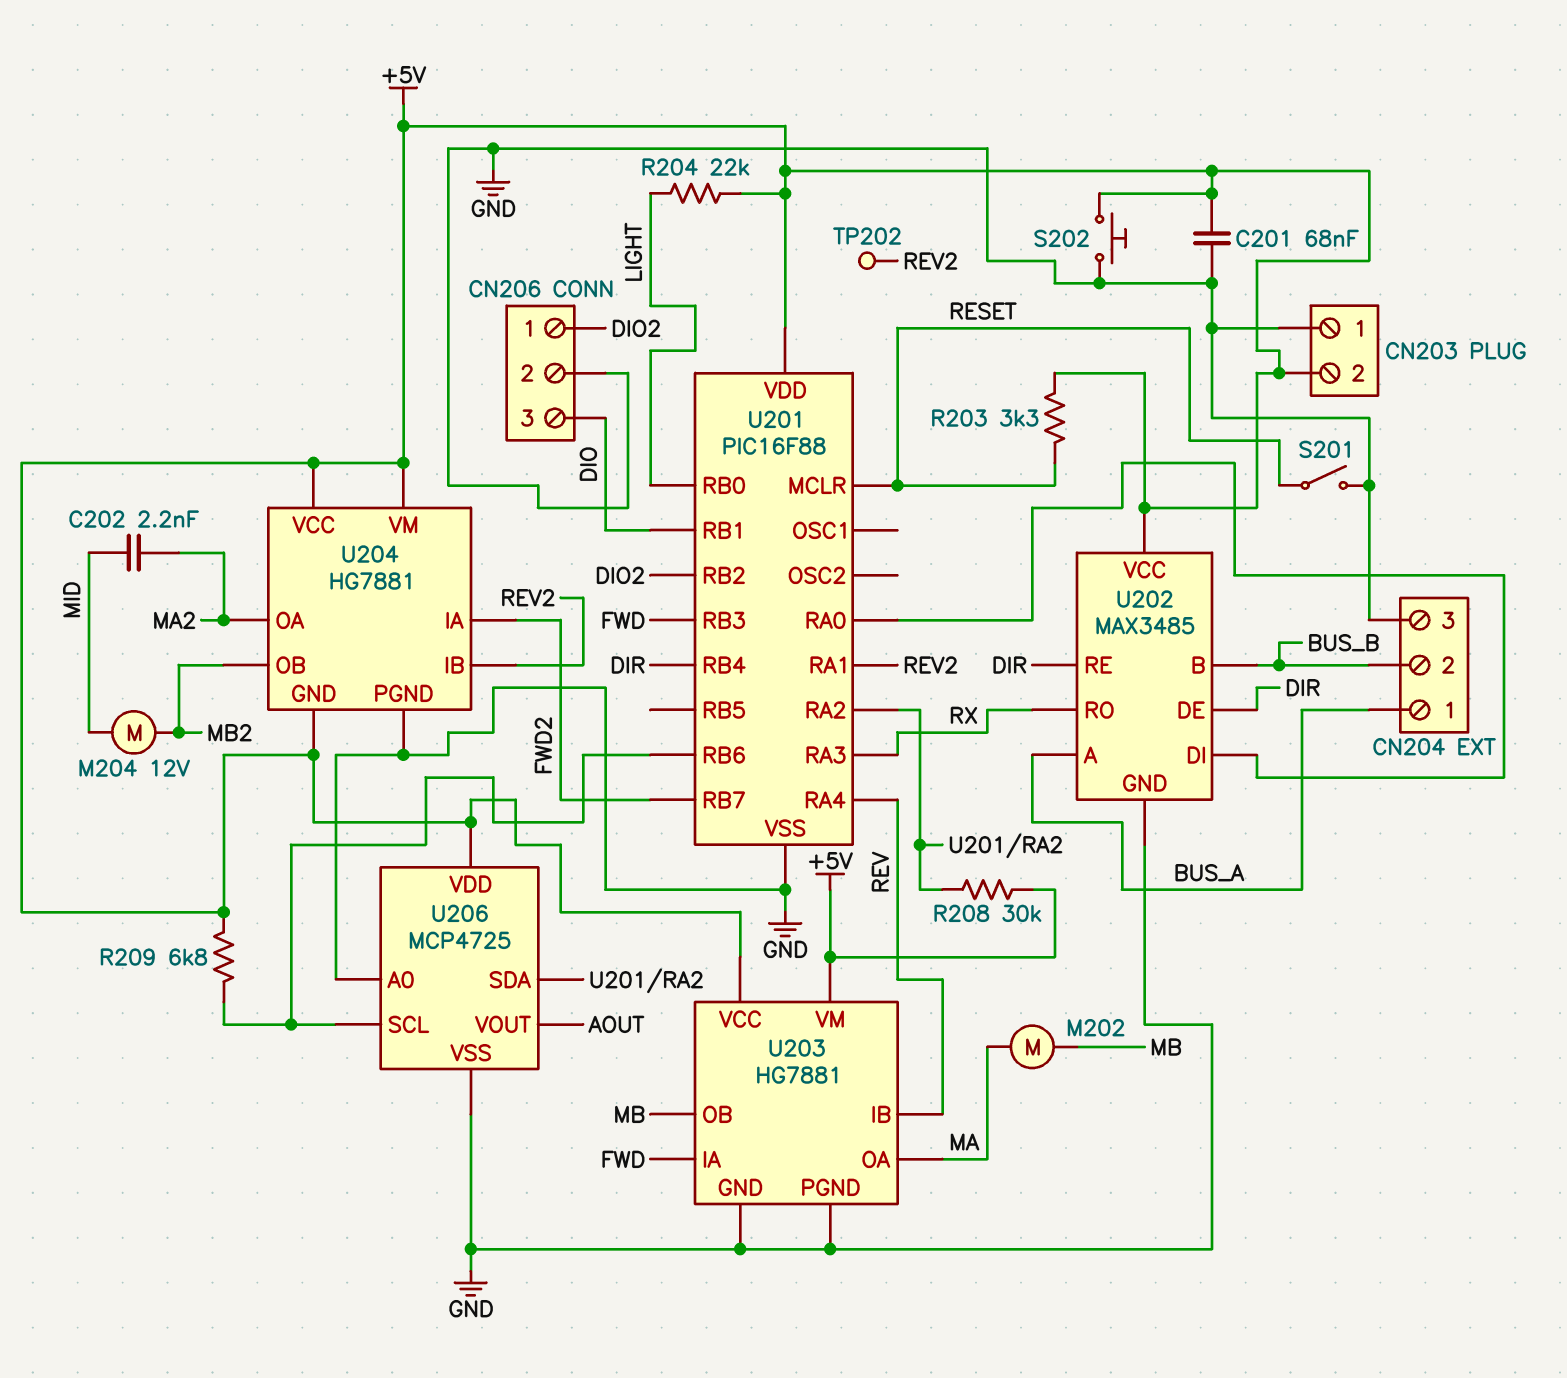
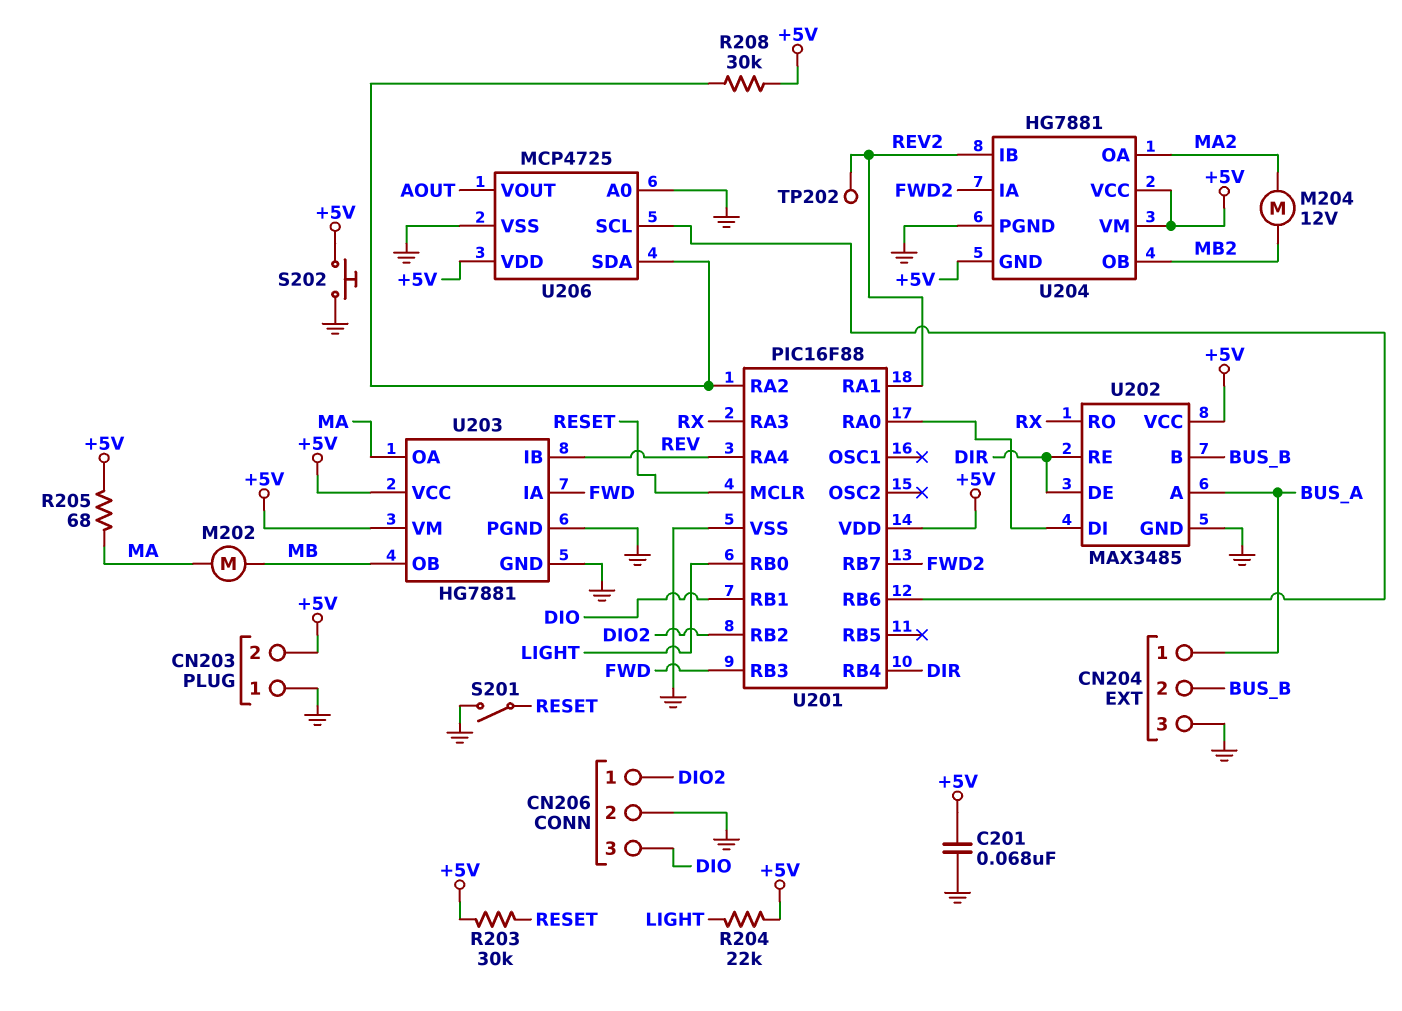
C202: 2.2nF (MA2, MID) -> none
M204: motor 12V (MB2, MID) -> motor 12V (MA2, MB2)
R203: 3.3k (+5V, RESET) -> 30k (+5V, RESET)
R205: none -> 68 (+5V, MA)
R209: 6.8k (+5V, U201/RB6) -> none

